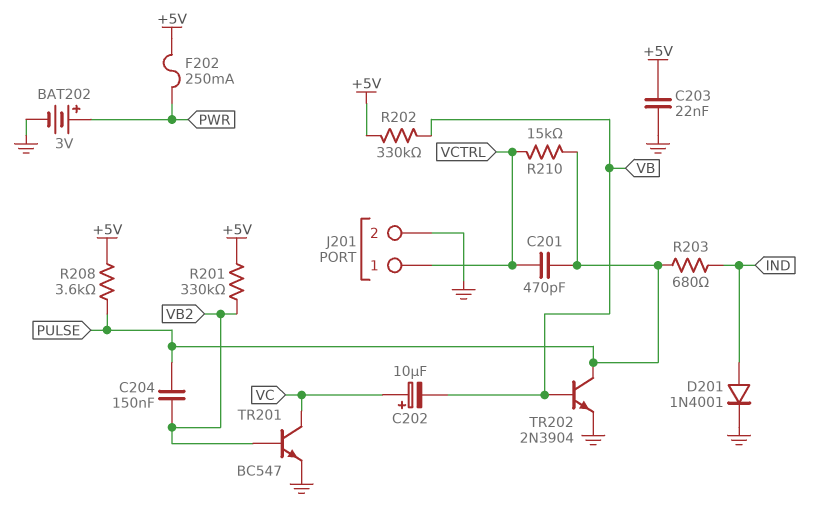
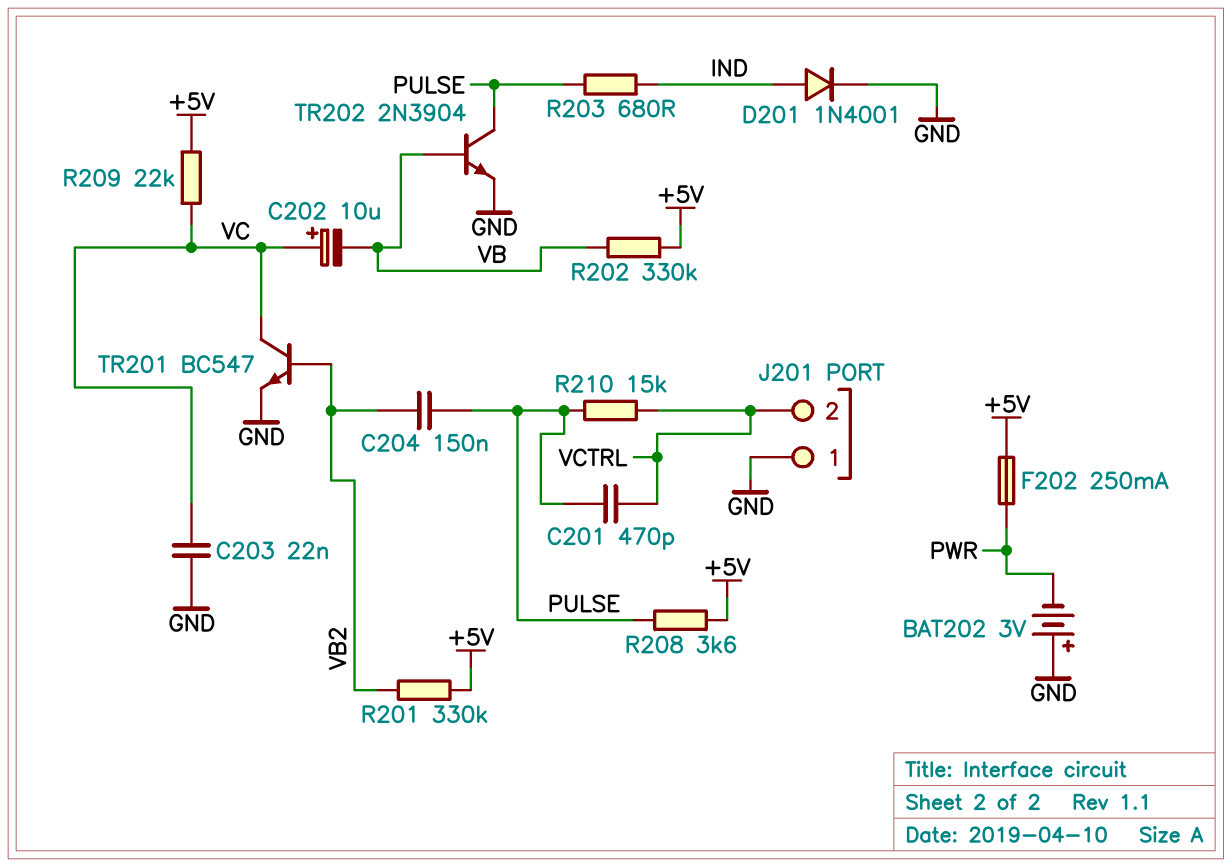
BAT202: 3V (plus PWR, minus GND) -> 3V (plus GND, minus PWR)
C203: 22nF (+5V, GND) -> 22nF (GND, VC)
J201 pin 1: VCTRL -> GND
J201 pin 2: GND -> VCTRL
R209: none -> 22k (+5V, VC)

